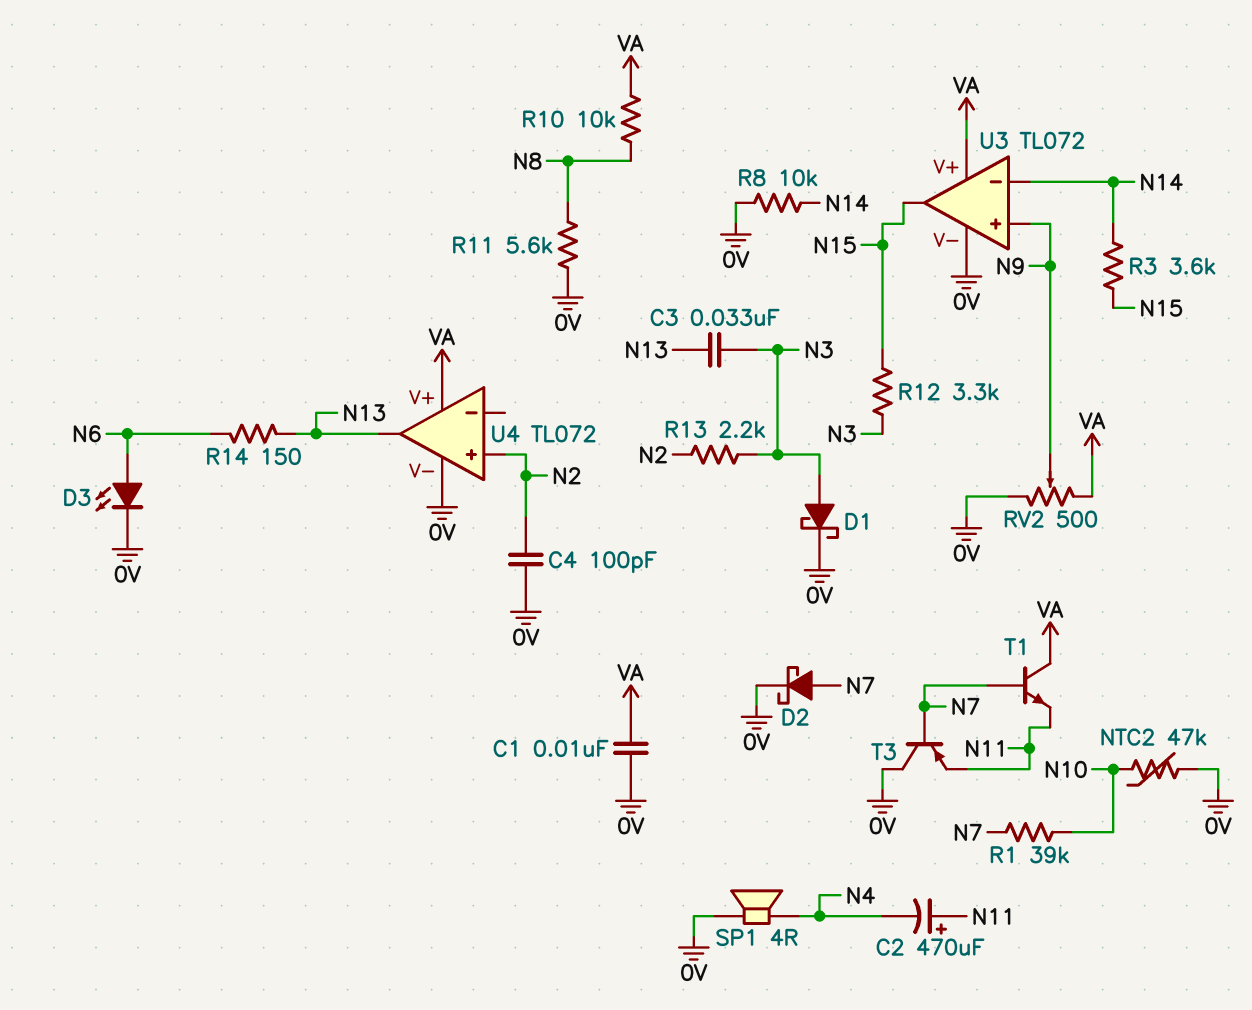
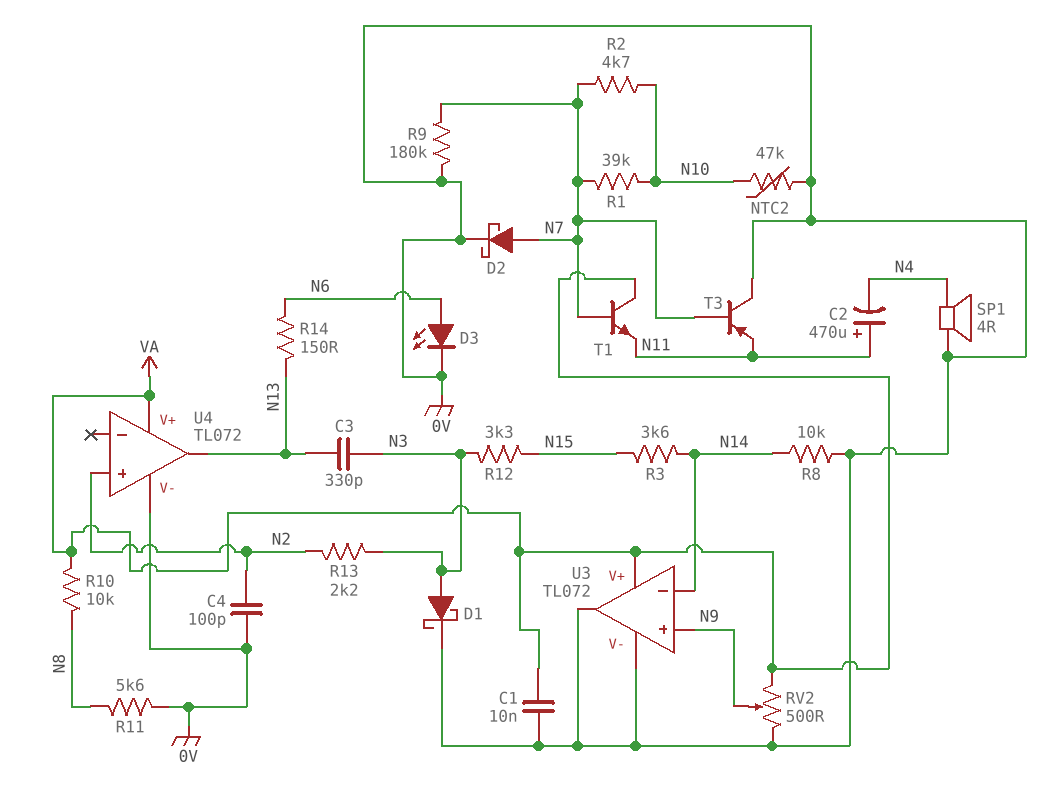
C3: 33nF (N3, N13) -> 330pF (N3, N13)
R2: none -> 4.7k (N7, N10)
R9: none -> 180k (0V, N7)
U3 pin out: N15 -> 0V

